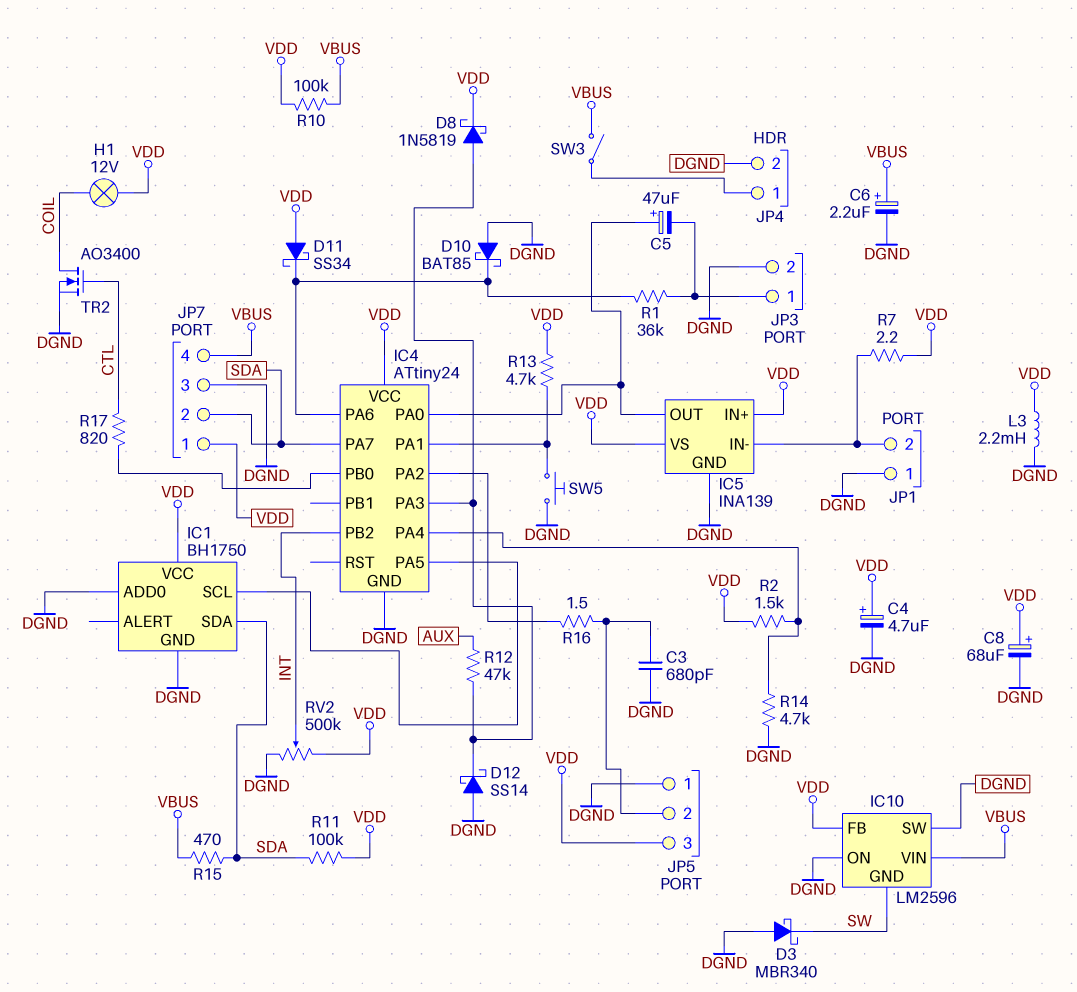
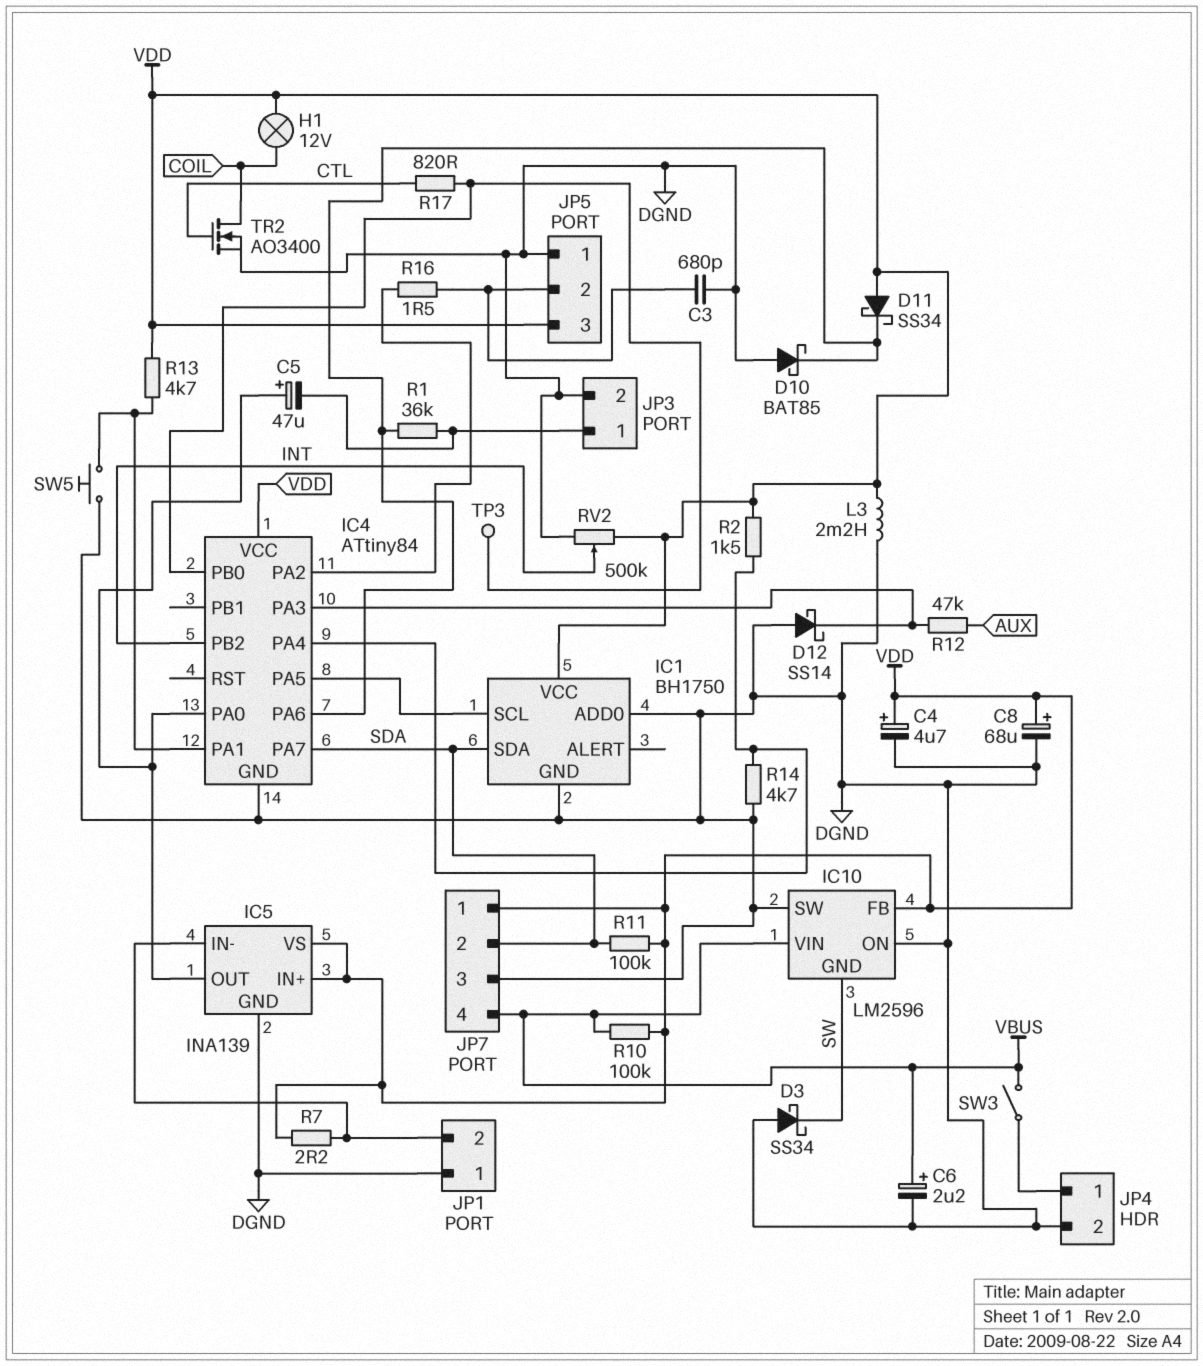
D3: schottky MBR340 (A DGND, K SW) -> schottky SS34 (A DGND, K SW)
D8: schottky 1N5819 (A IC4/PA3, K VDD) -> none
IC4: ATtiny24 -> ATtiny84
R15: 470 (SDA, VBUS) -> none
TP3: none -> test point (IC4/PB0)

